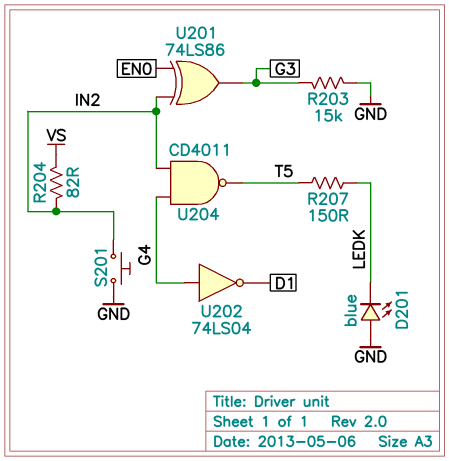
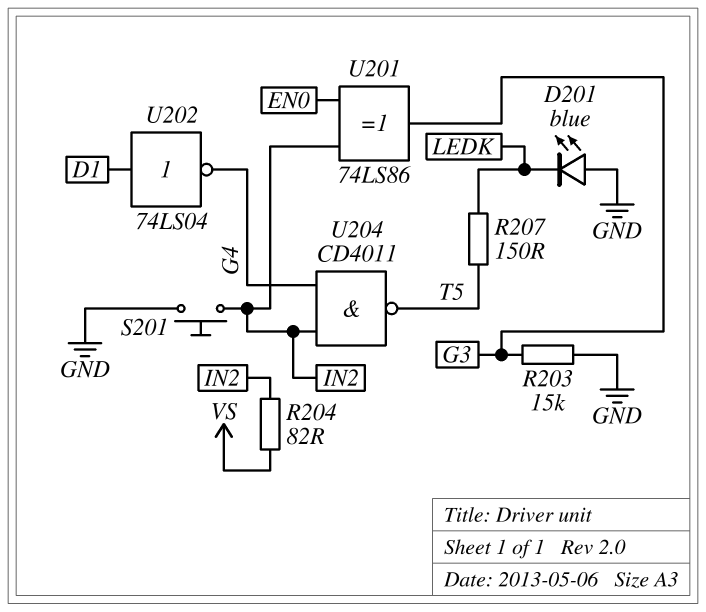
U202: NOT 74LS04 (in G4, out D1) -> NOT 74LS04 (in D1, out G4)

